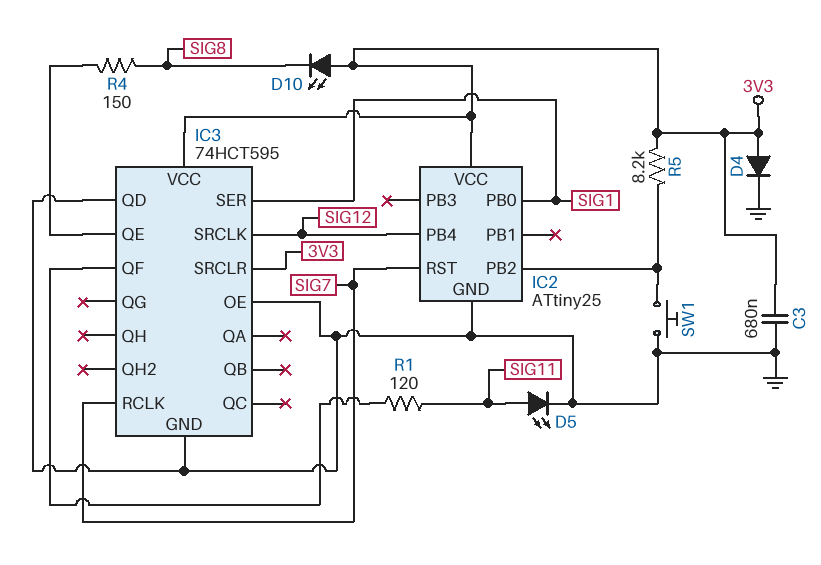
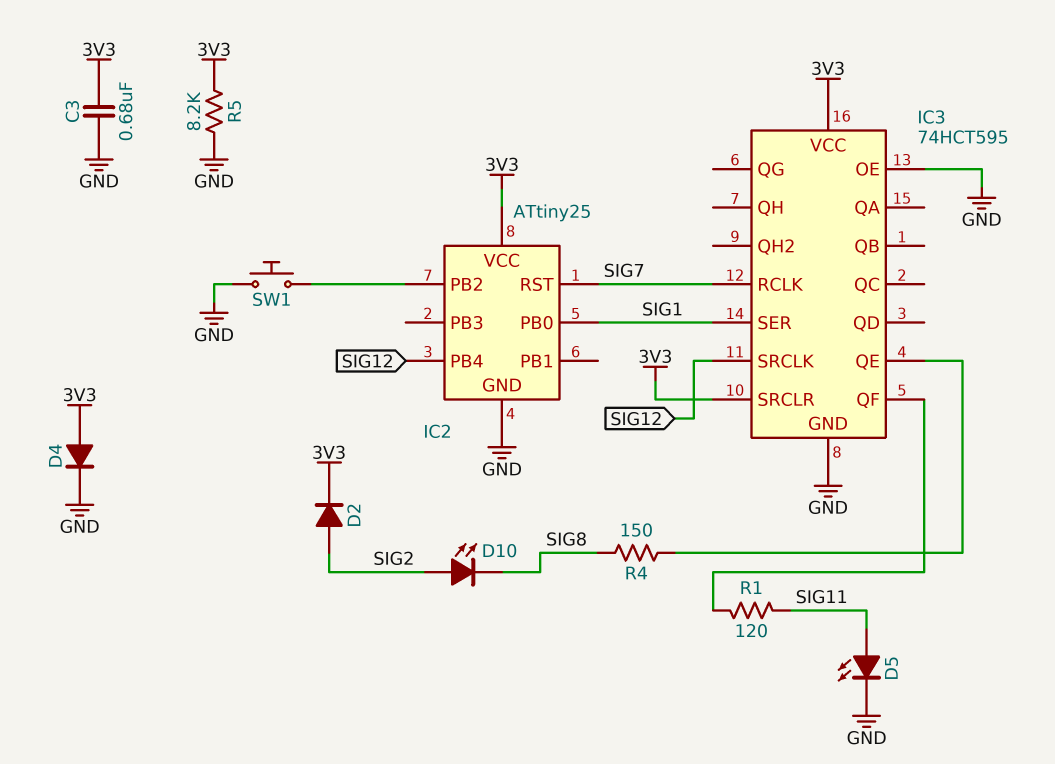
D2: none -> diode (A SIG2, K 3V3)
D10: LED (A 3V3, K SIG8) -> LED (A SIG2, K SIG8)
IC3 pin QD: GND -> none
R5: 8.2k (3V3, IC2/PB2) -> 8.2k (3V3, GND)

